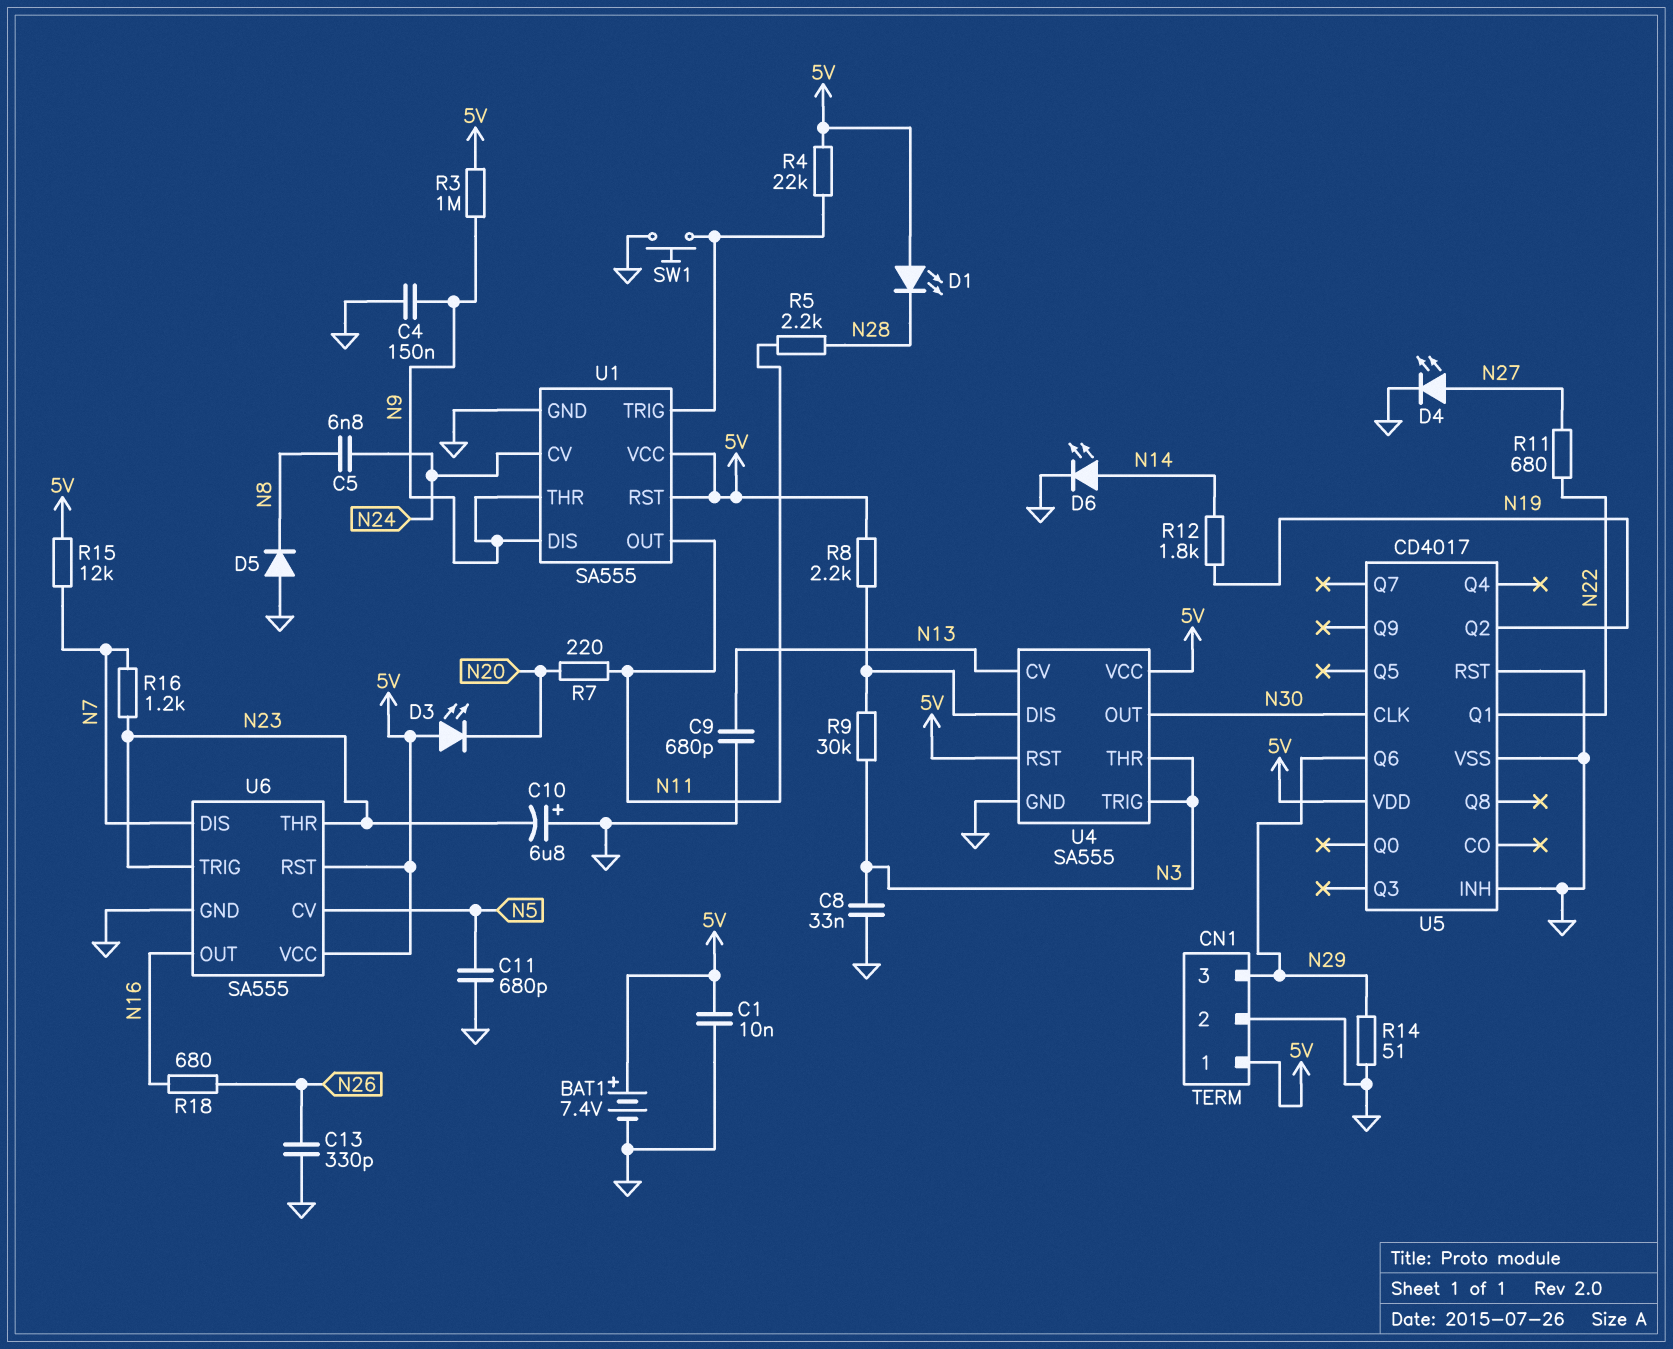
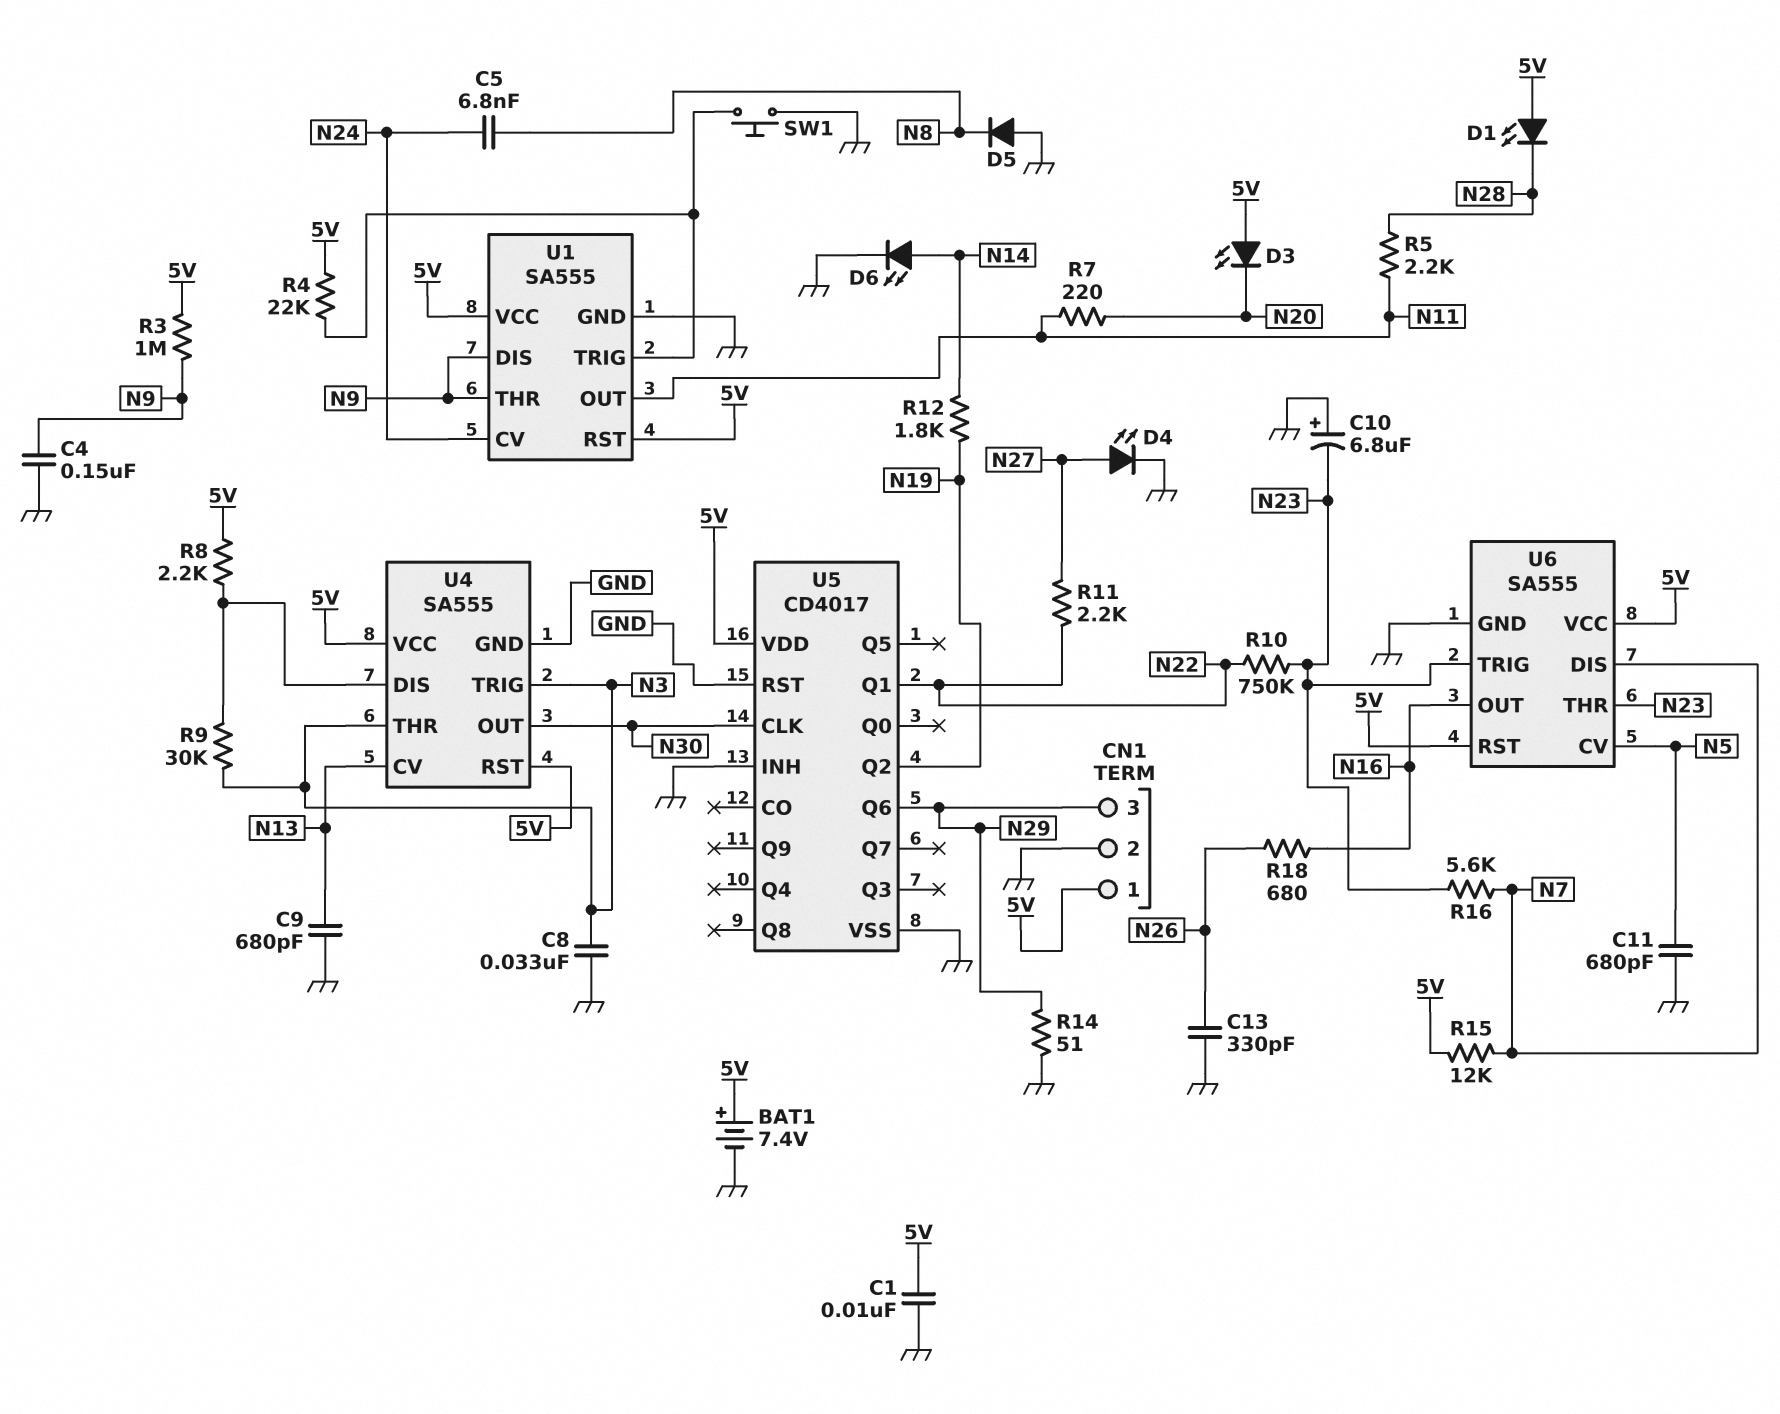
R10: none -> 750k (N22, N23)
R11: 680 (N22, N27) -> 2.2k (N22, N27)
R16: 1.2k (N7, N23) -> 5.6k (N7, N23)

